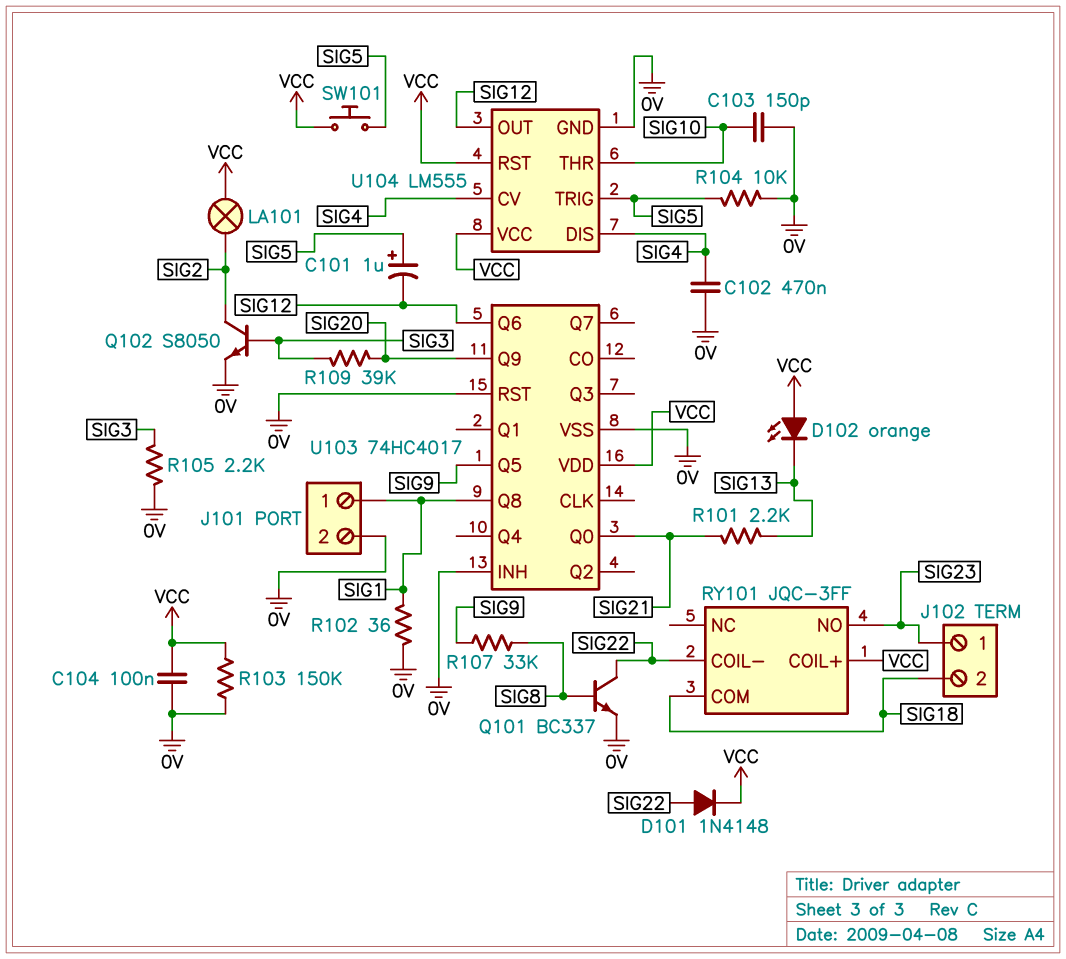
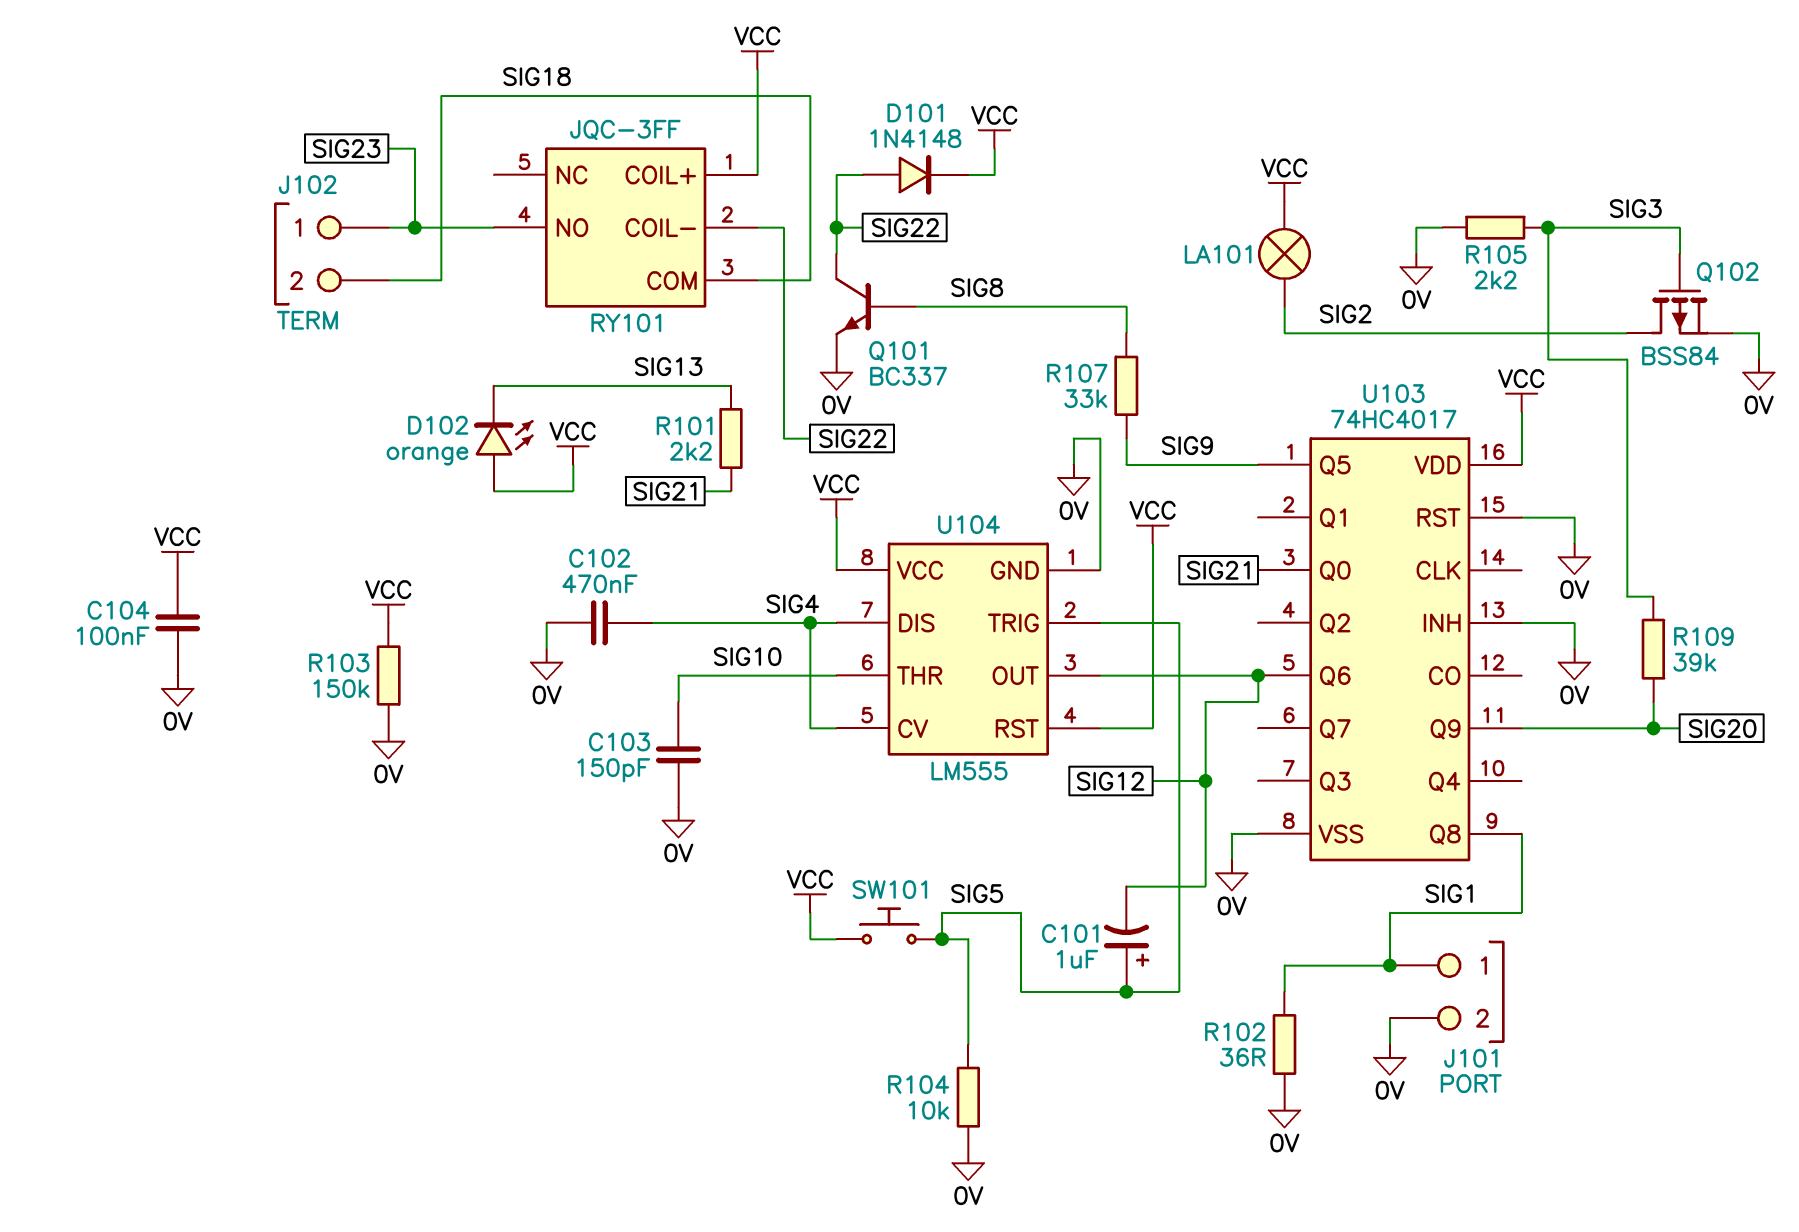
Q102: NPN S8050 (B SIG3, C SIG2, E 0V) -> PMOS BSS84 (G SIG3, D SIG2, S 0V)

